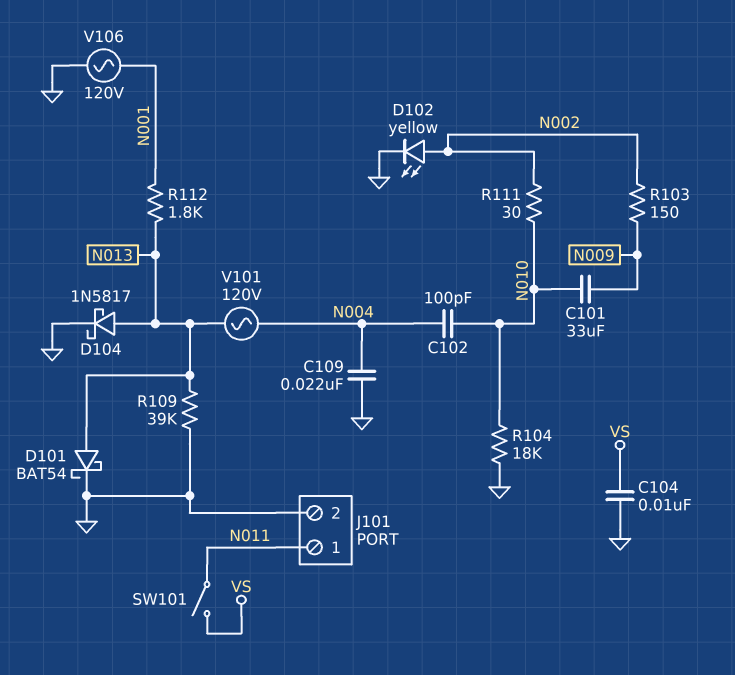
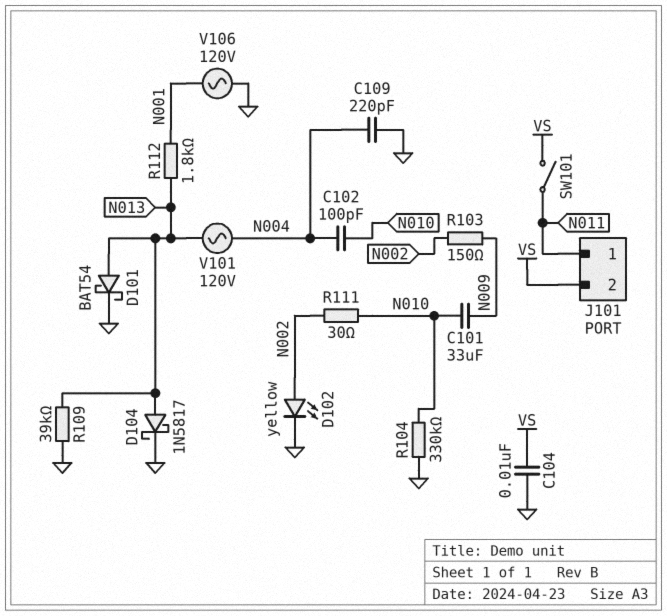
C109: 22nF (GND, N004) -> 220pF (GND, N004)
J101 pin 2: GND -> VS
R104: 18k (GND, N010) -> 330k (GND, N010)

